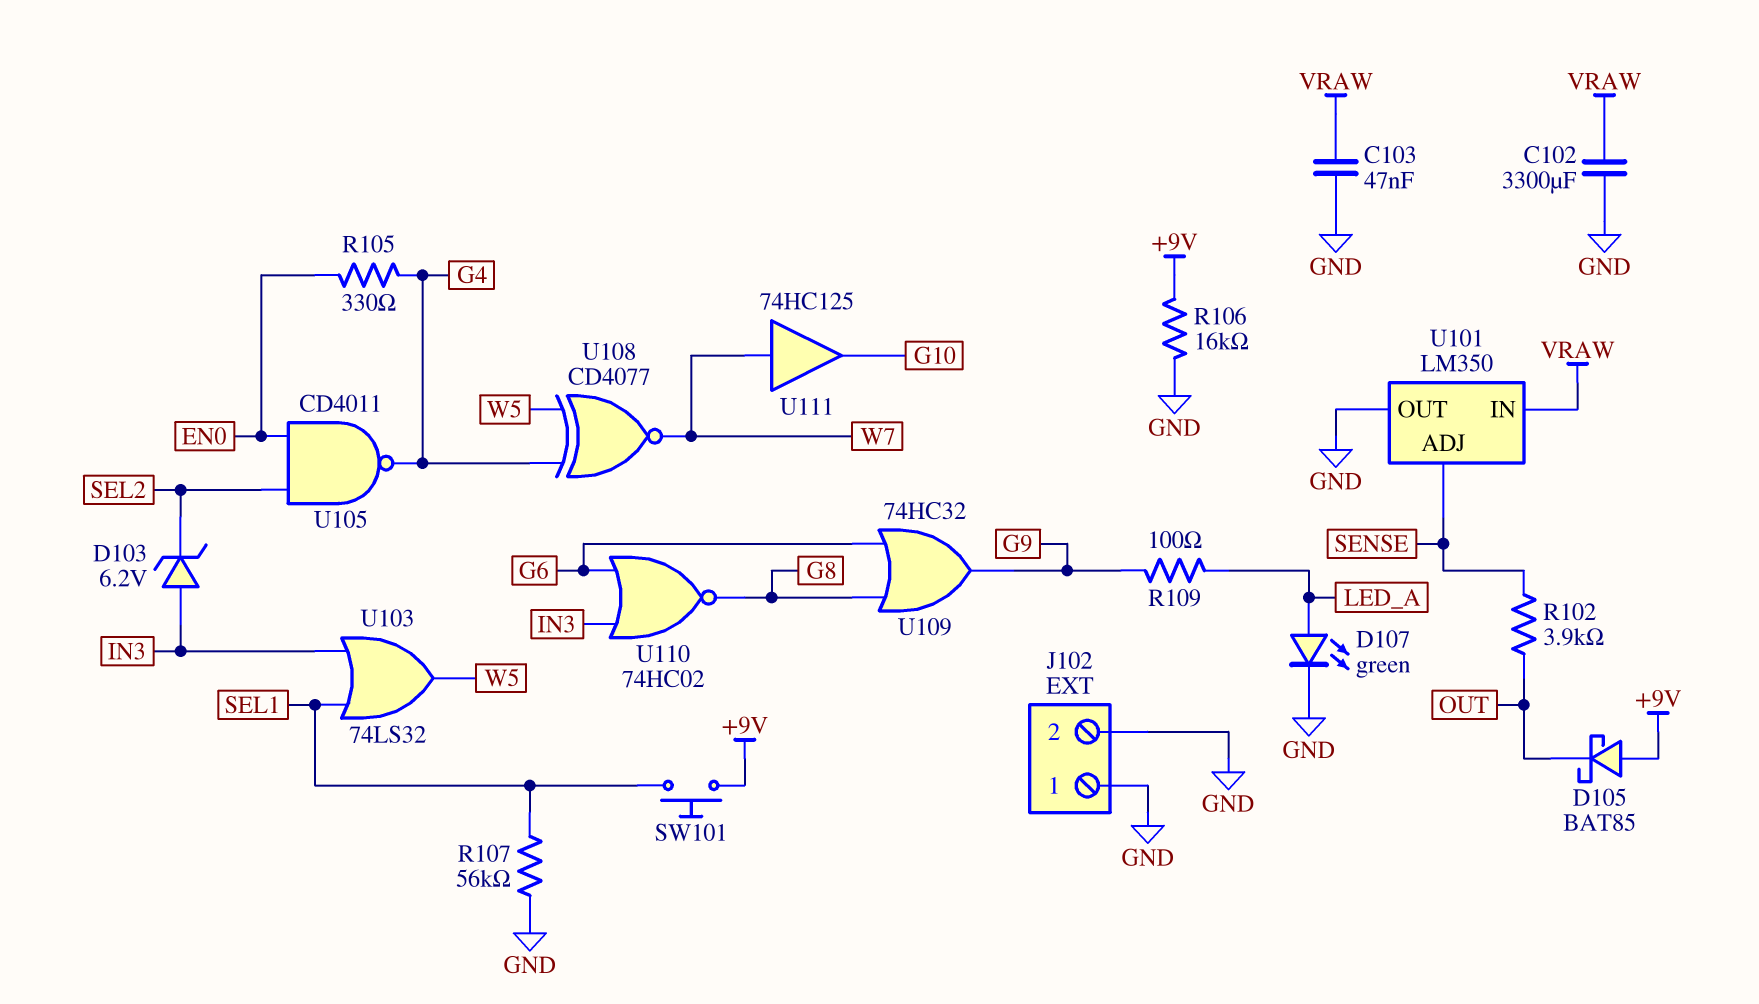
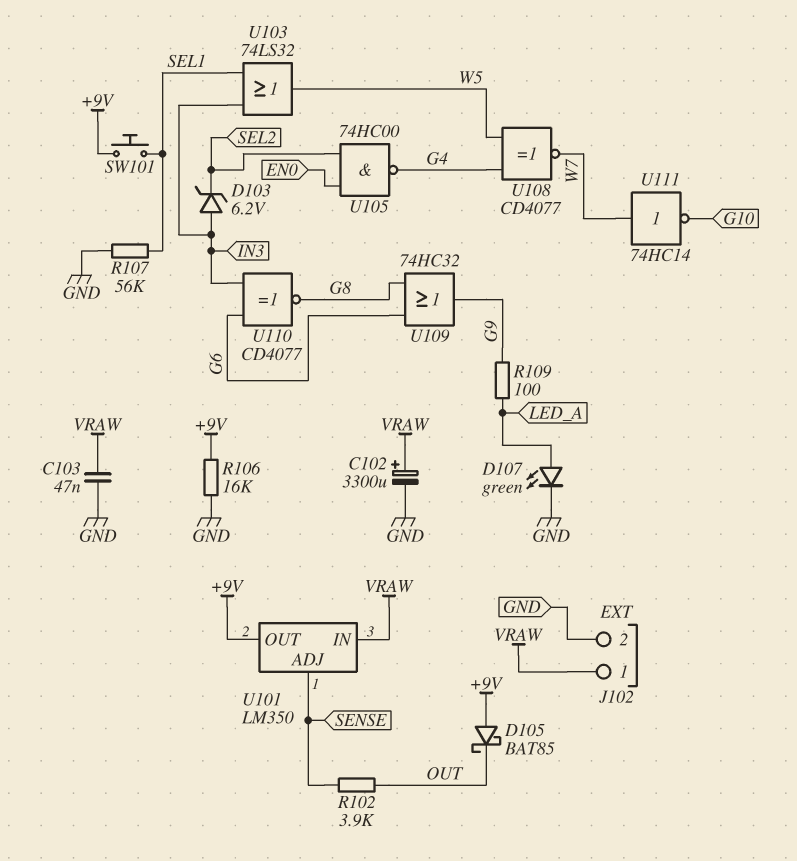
C102: 3300uF (GND, VRAW) -> 3300uF (plus VRAW, minus GND)
J102 pin 1: GND -> VRAW
R105: 330 (EN0, G4) -> none
U101 pin OUT: GND -> +9V
U105: NAND CD4011 (in EN0, in SEL2, out G4) -> NAND 74HC00 (in EN0, in SEL2, out G4)
U110: NOR 74HC02 (in G6, in IN3, out G8) -> XNOR CD4077 (in G6, in IN3, out G8)
U111: buffer 74HC125 (in W7, out G10) -> NOT 74HC14 (in W7, out G10)

